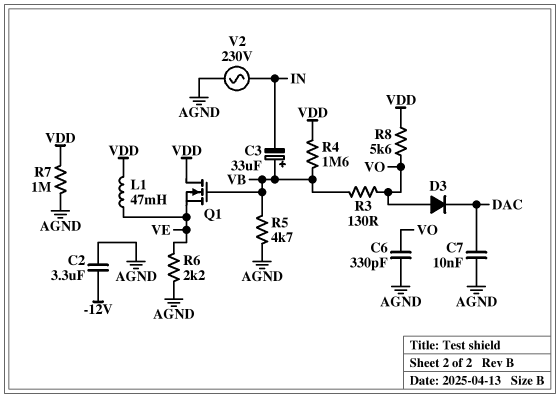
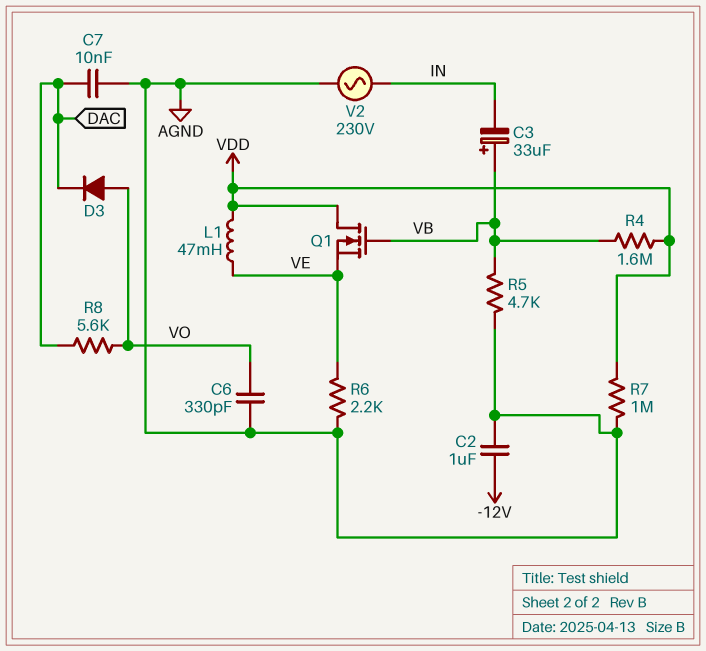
C2: 3.3uF (-12V, AGND) -> 1uF (-12V, AGND)
R3: 130 (VB, VO) -> none
R8: 5.6k (VDD, VO) -> 5.6k (DAC, VO)

